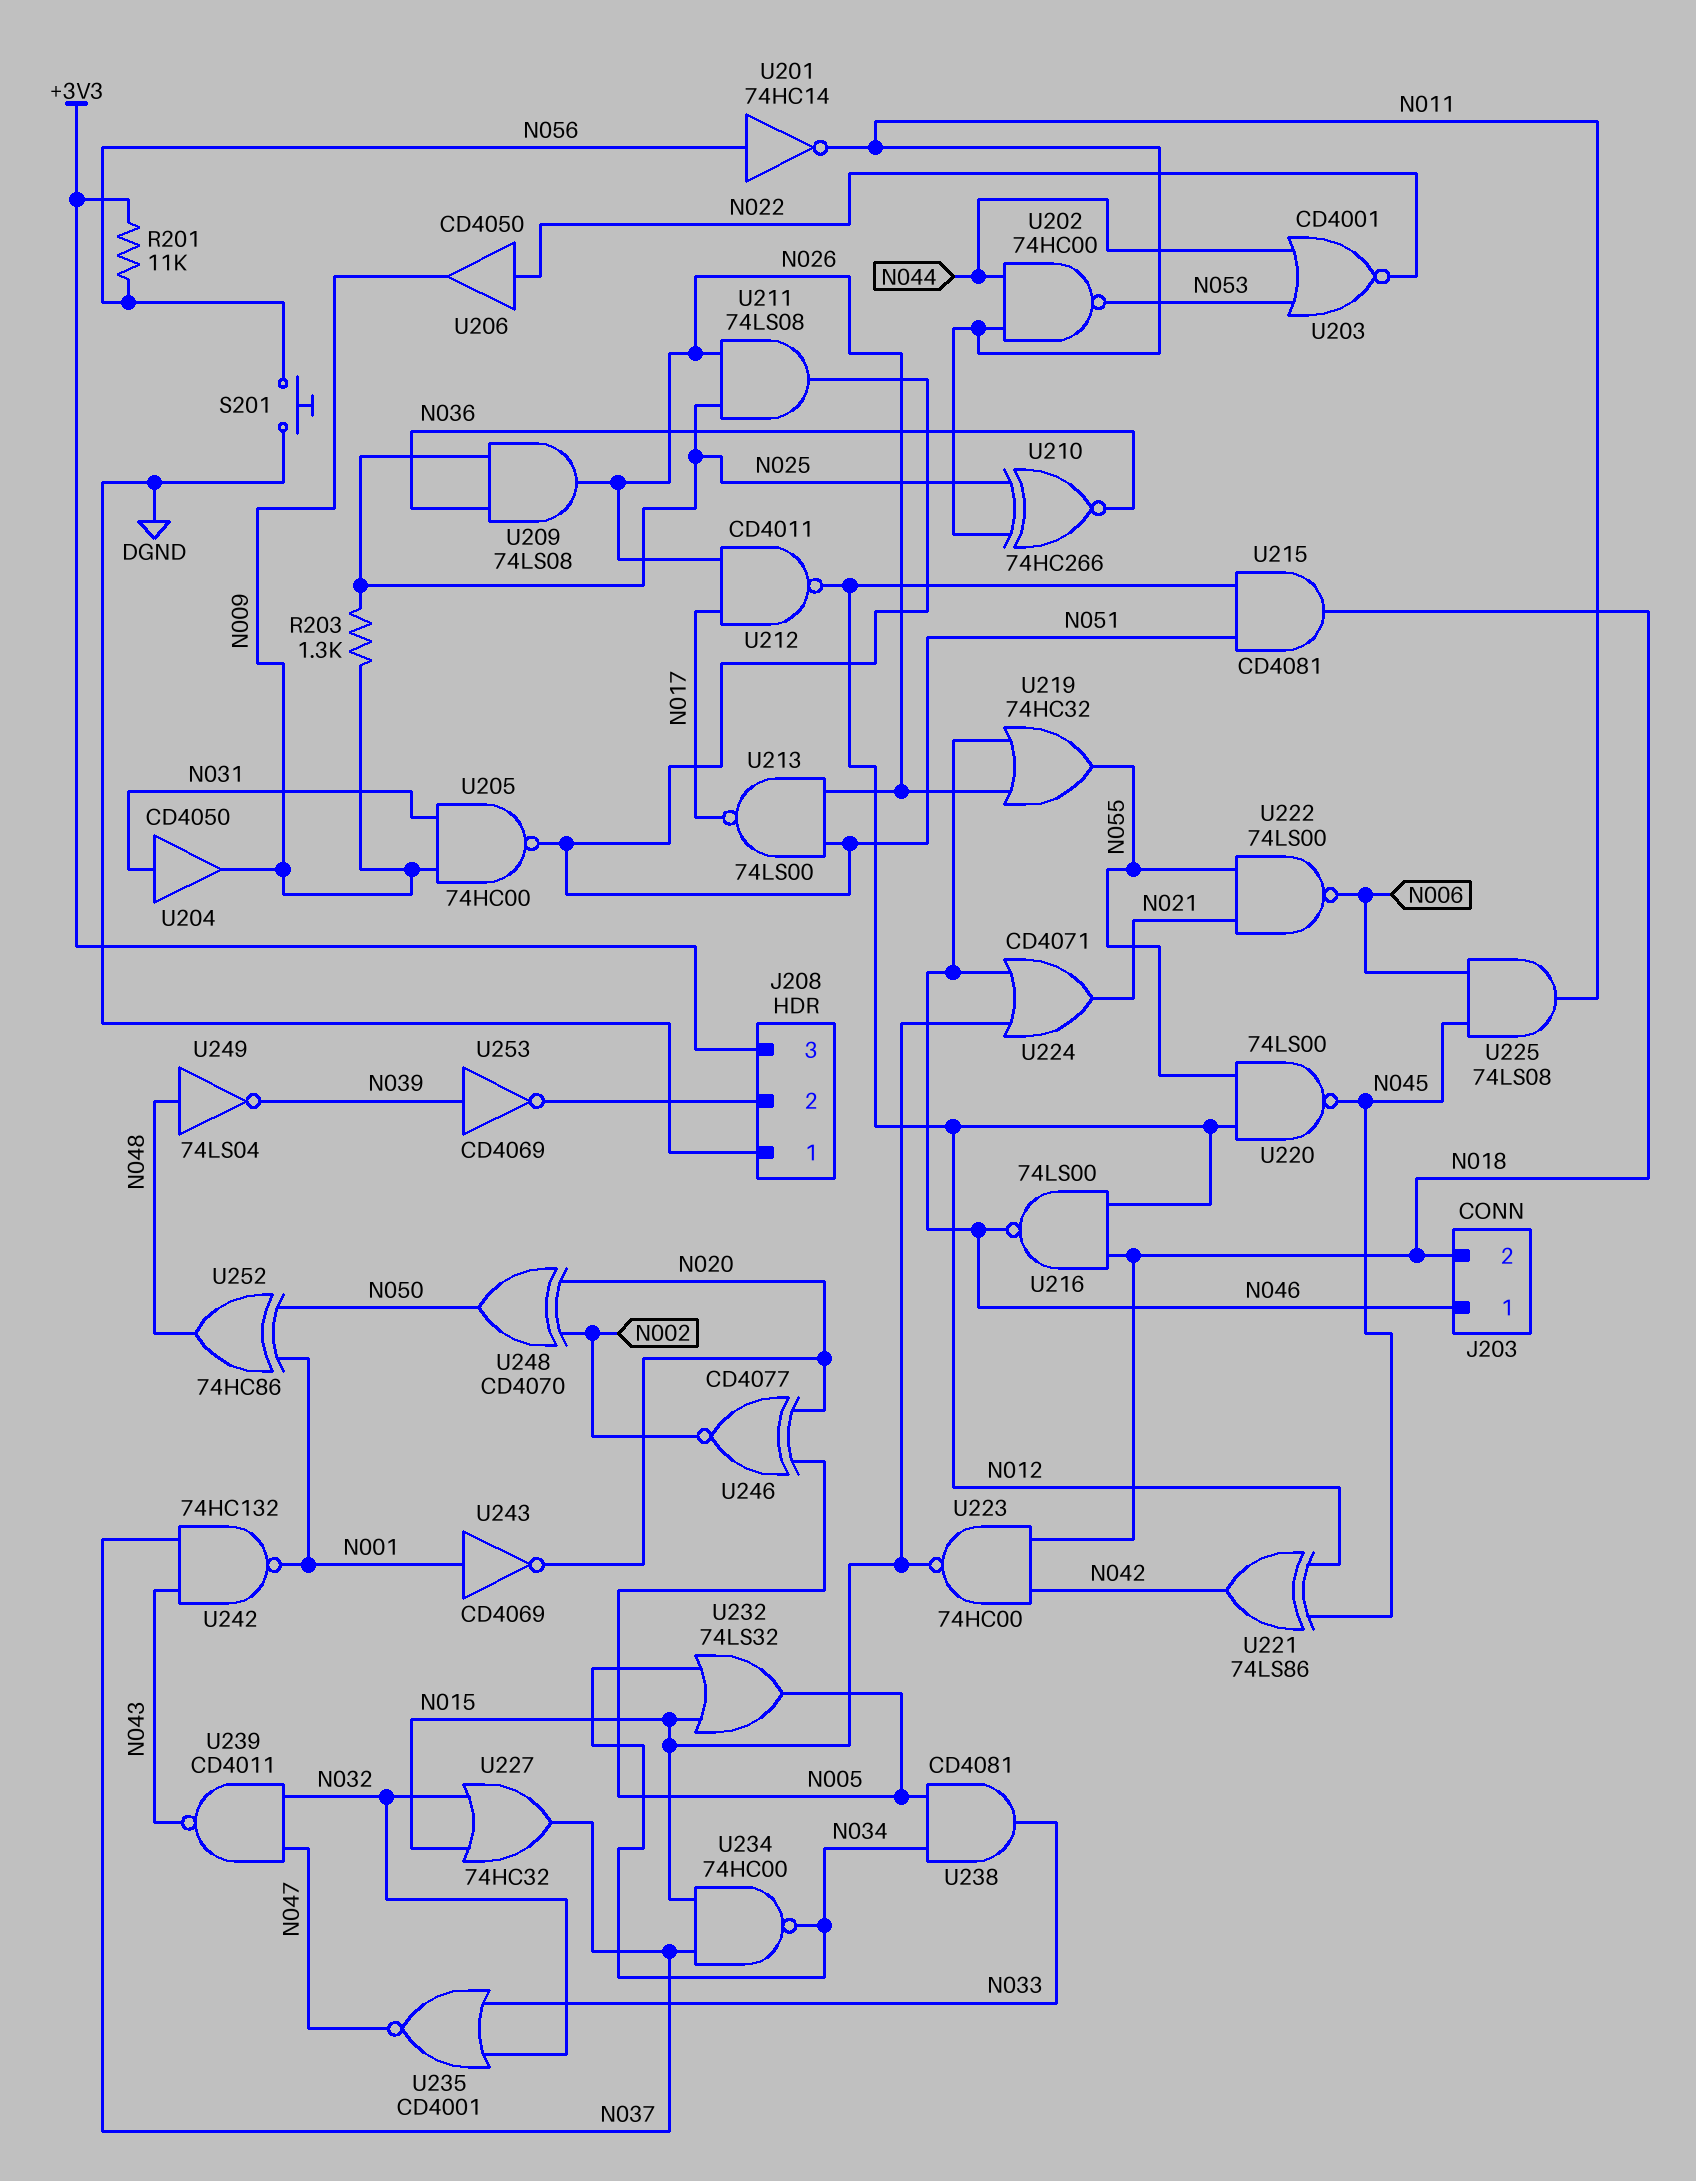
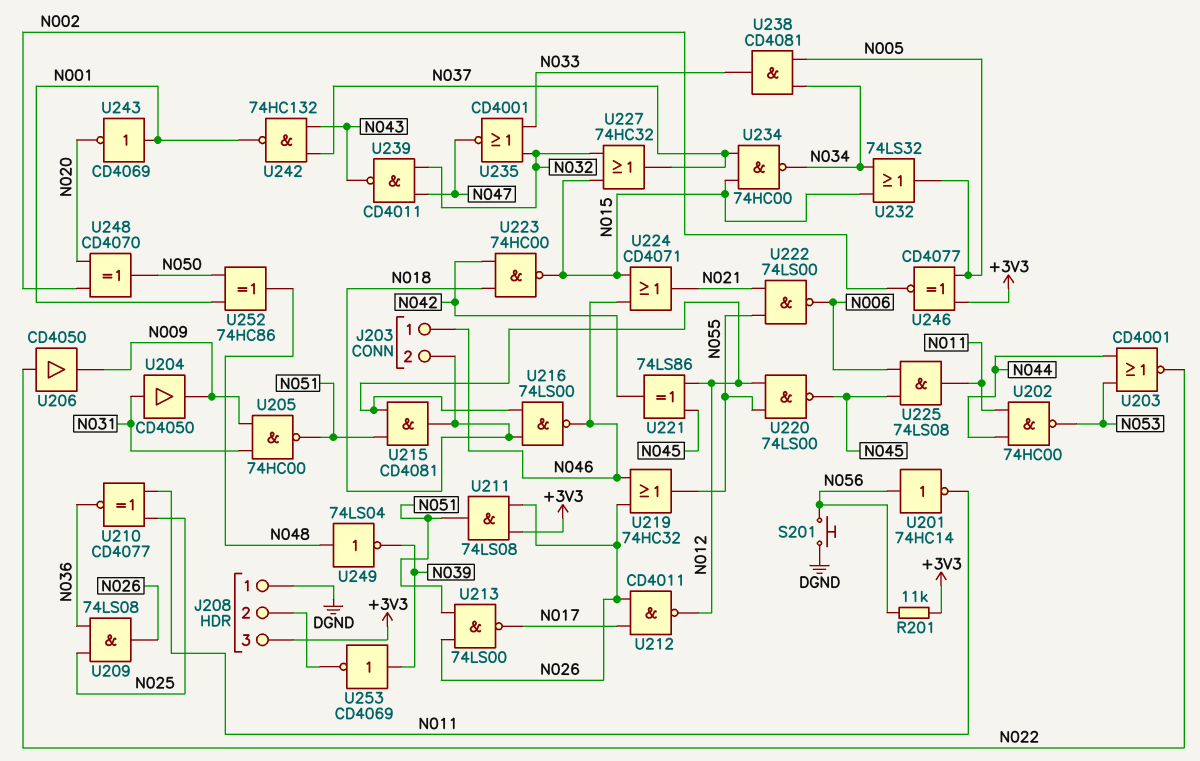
R203: 1.3k (N009, N025) -> none
U210: XNOR 74HC266 (in N011, in N025, out N036) -> XNOR CD4077 (in N011, in N025, out N036)
U211: AND 74LS08 (in N025, in N026, out N051) -> AND 74LS08 (in +3V3, in N026, out N051)
U246: XNOR CD4077 (in N005, in N020, out N002) -> XNOR CD4077 (in +3V3, in N005, out N002)

